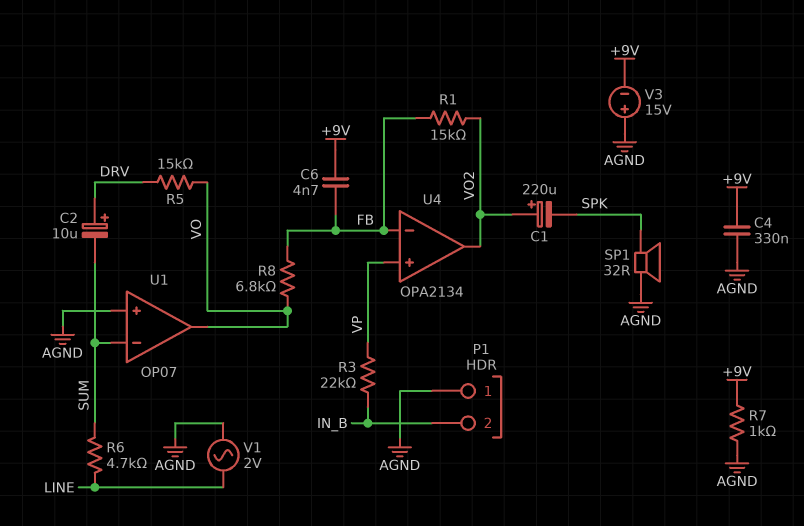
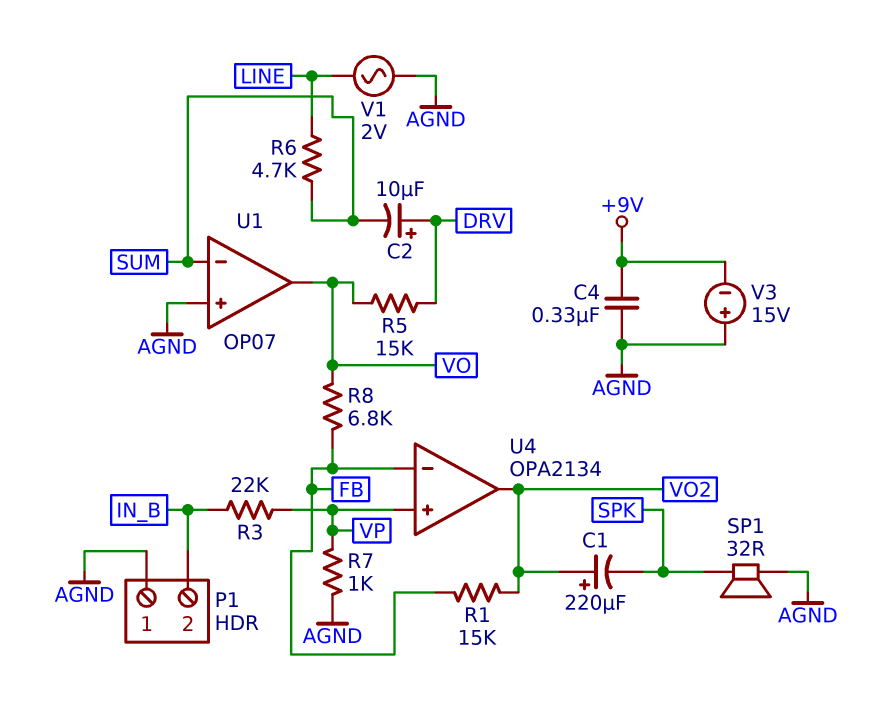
C6: 4.7nF (+9V, FB) -> none
R7: 1k (+9V, AGND) -> 1k (AGND, VP)

